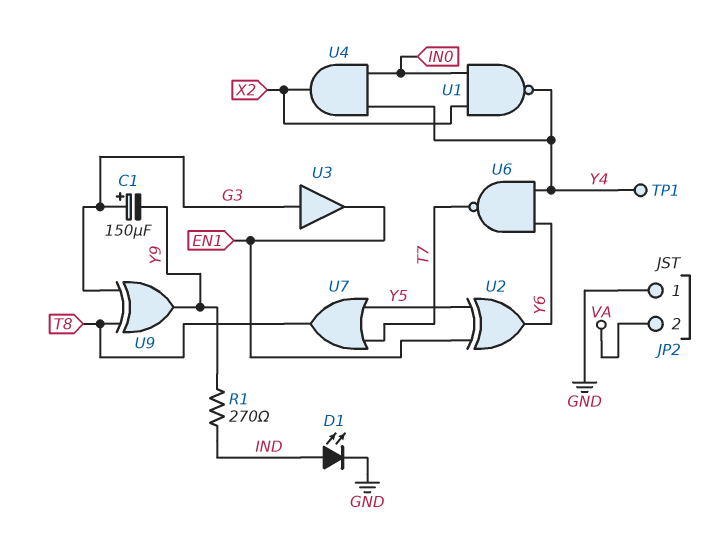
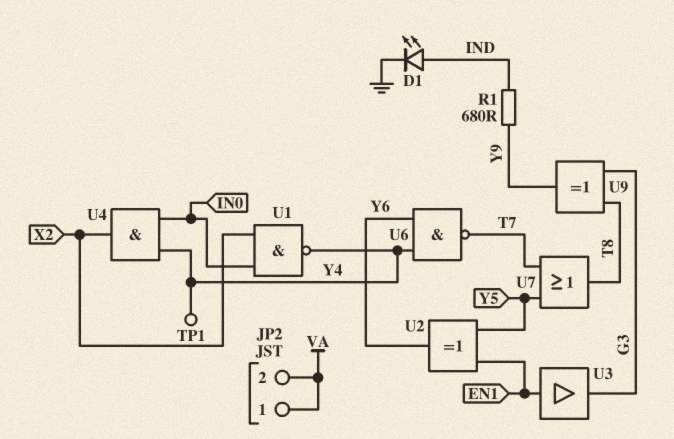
C1: 150uF (plus G3, minus Y9) -> none
JP2 pin 1: GND -> VA
R1: 270 (IND, Y9) -> 680 (IND, Y9)
U3: buffer (in G3, out EN1) -> buffer (in EN1, out G3)

